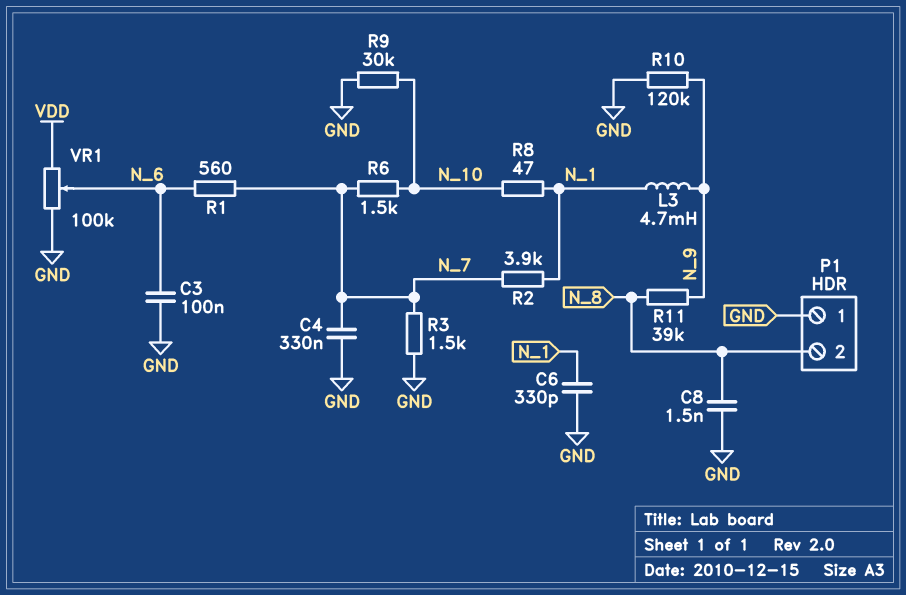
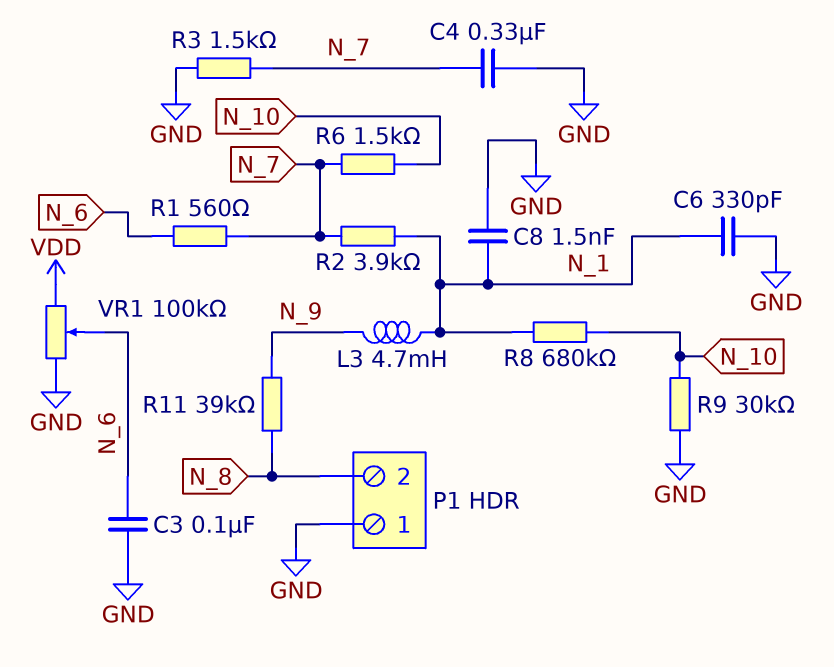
C8: 1.5nF (GND, N_8) -> 1.5nF (GND, N_1)
R8: 47 (N_1, N_10) -> 680k (N_1, N_10)
R10: 120k (GND, N_9) -> none

